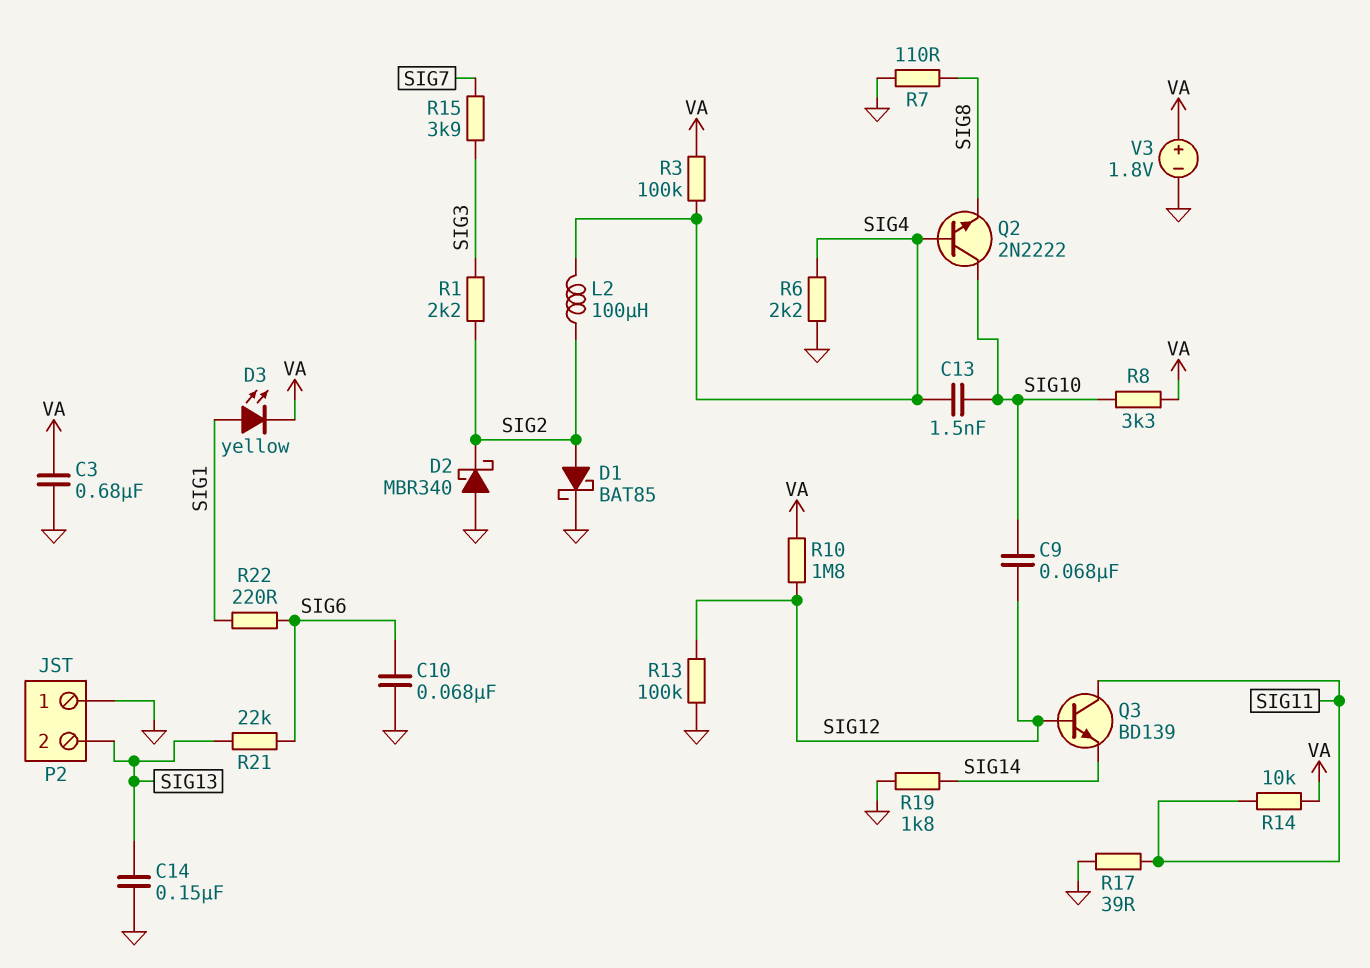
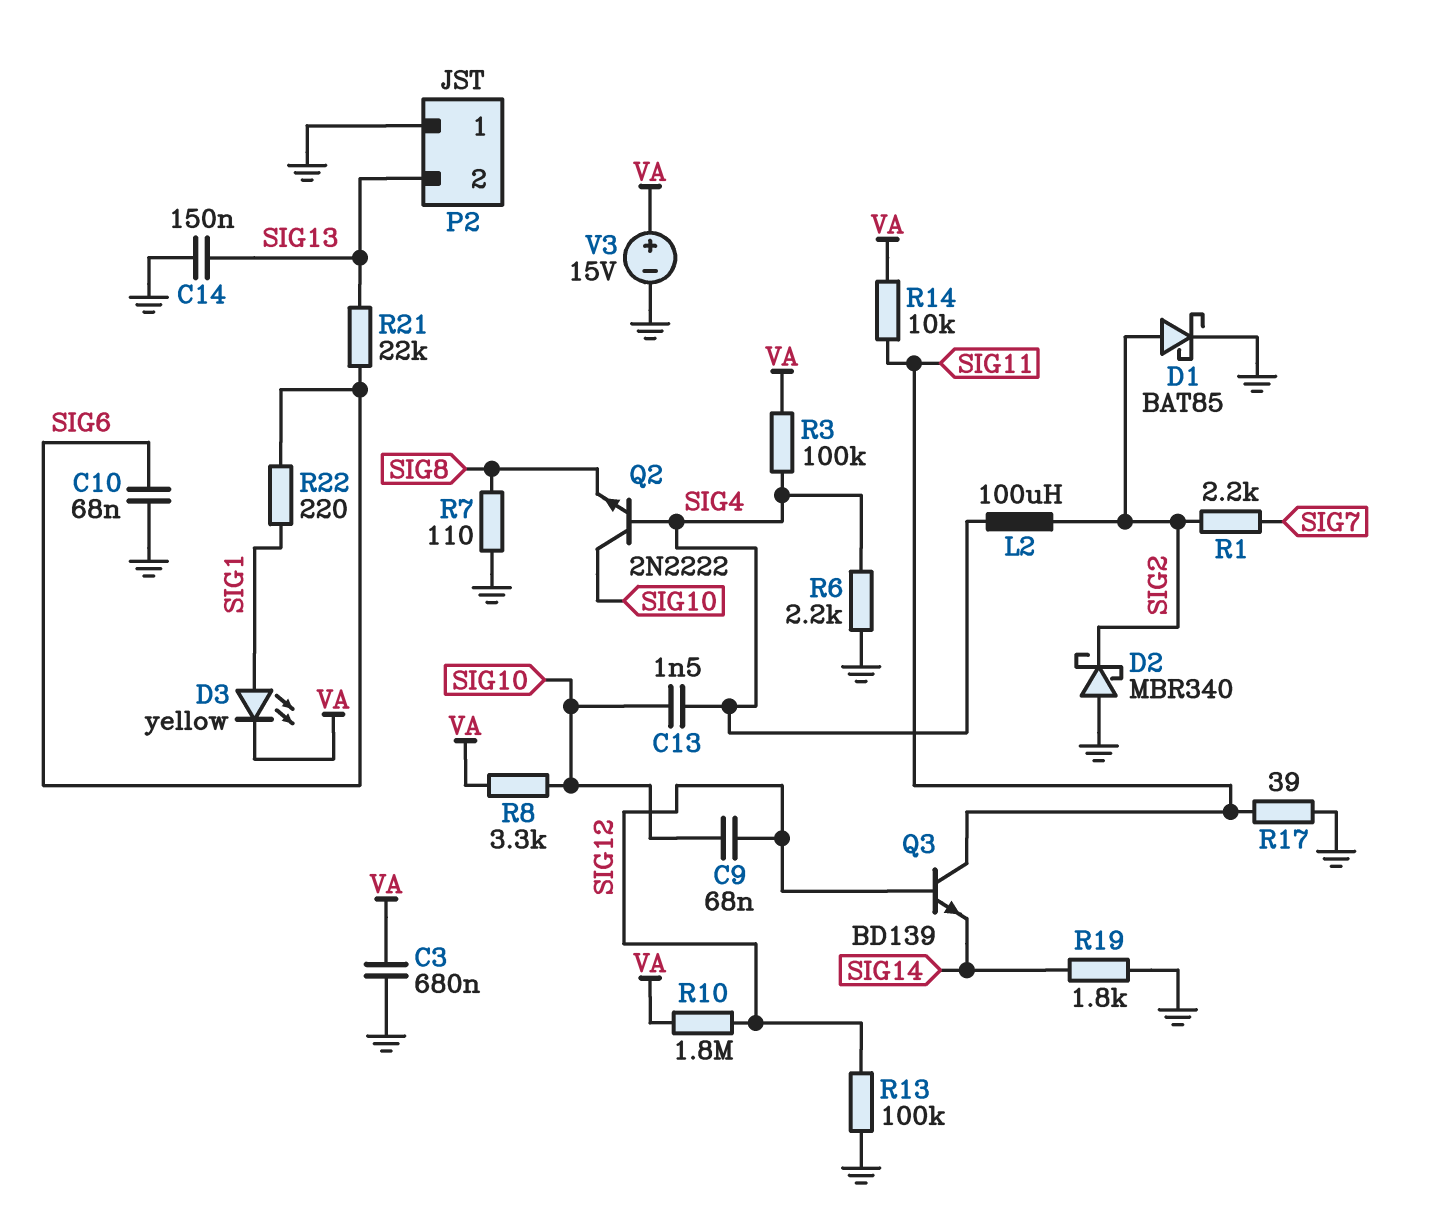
R1: 2.2k (SIG2, SIG3) -> 2.2k (SIG2, SIG7)
R15: 3.9k (SIG3, SIG7) -> none
V3: 1.8V (plus VA, minus GND) -> 15V (plus VA, minus GND)

